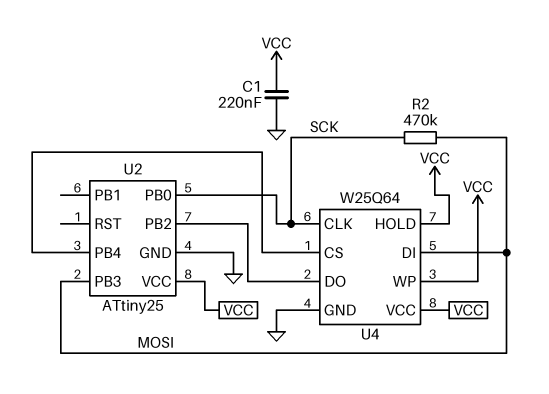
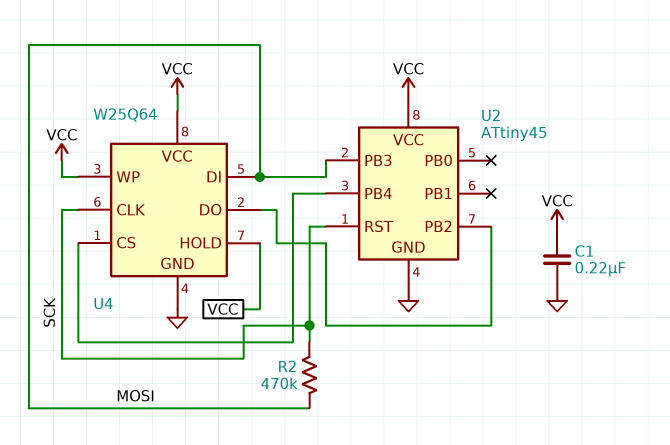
U2: ATtiny25 -> ATtiny45
U2 pin PB0: SCK -> none
U2 pin RST: none -> SCK

